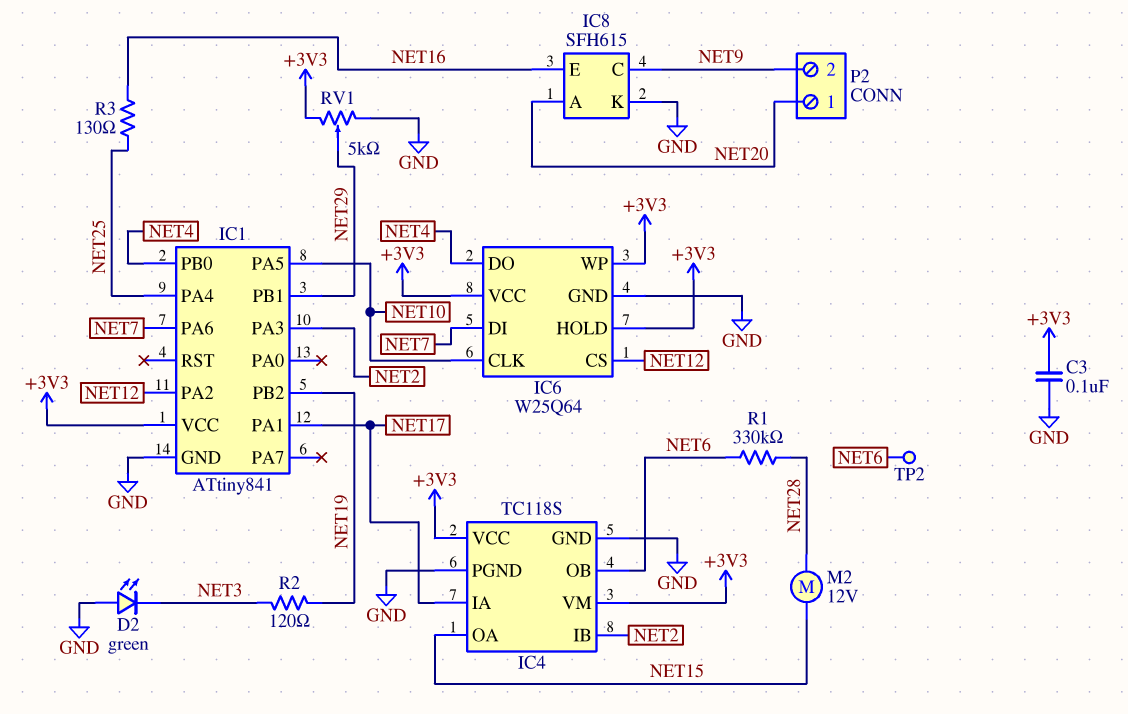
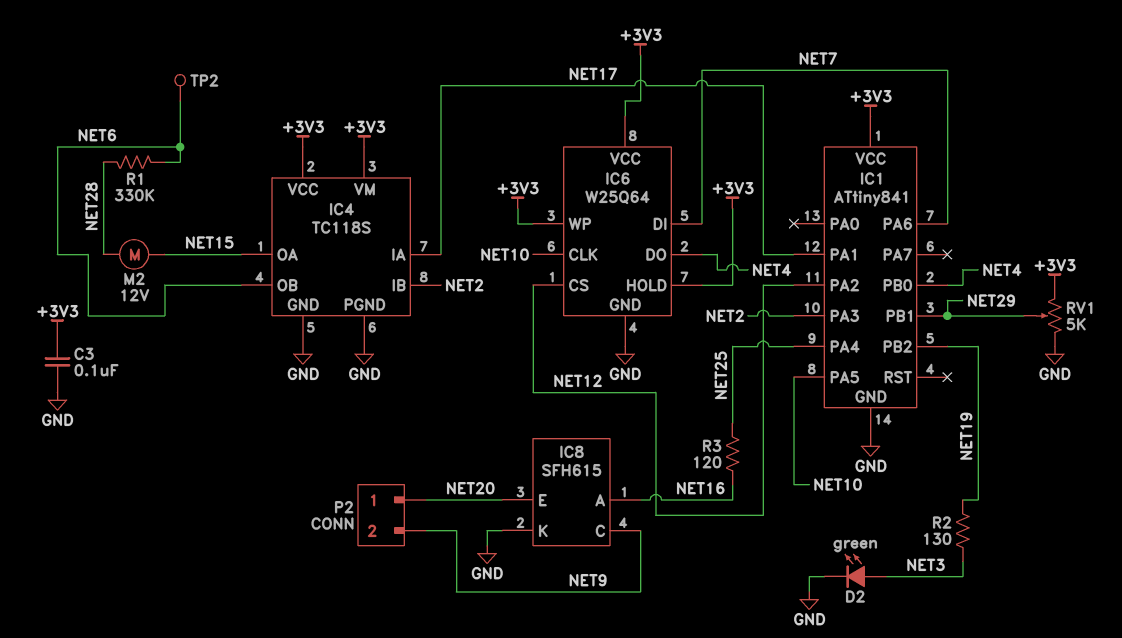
D2: LED green (A GND, K NET3) -> LED green (A NET3, K GND)
IC8 pin A: NET20 -> NET16
IC8 pin E: NET16 -> NET20
R2: 120 (NET3, NET19) -> 130 (NET3, NET19)
R3: 130 (NET16, NET25) -> 120 (NET16, NET25)

